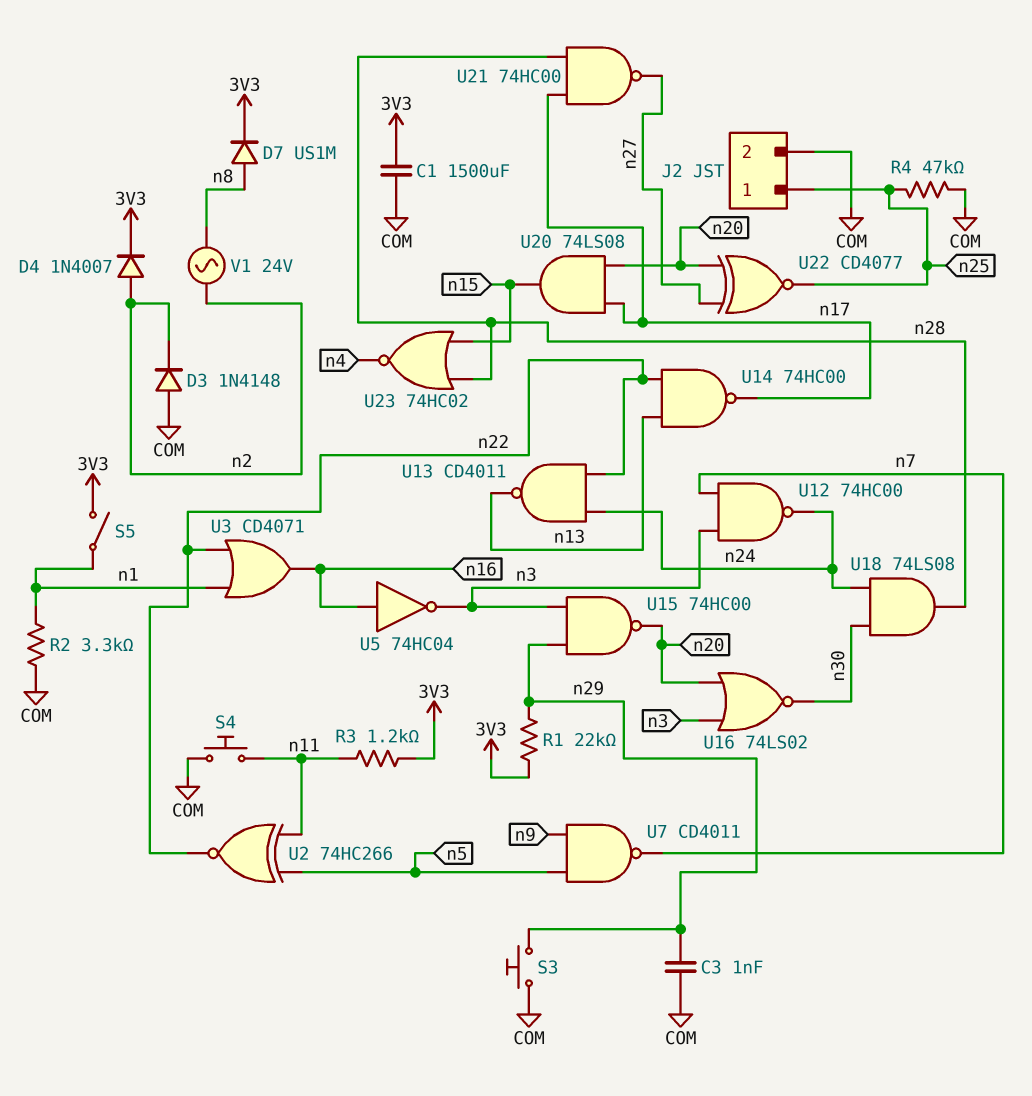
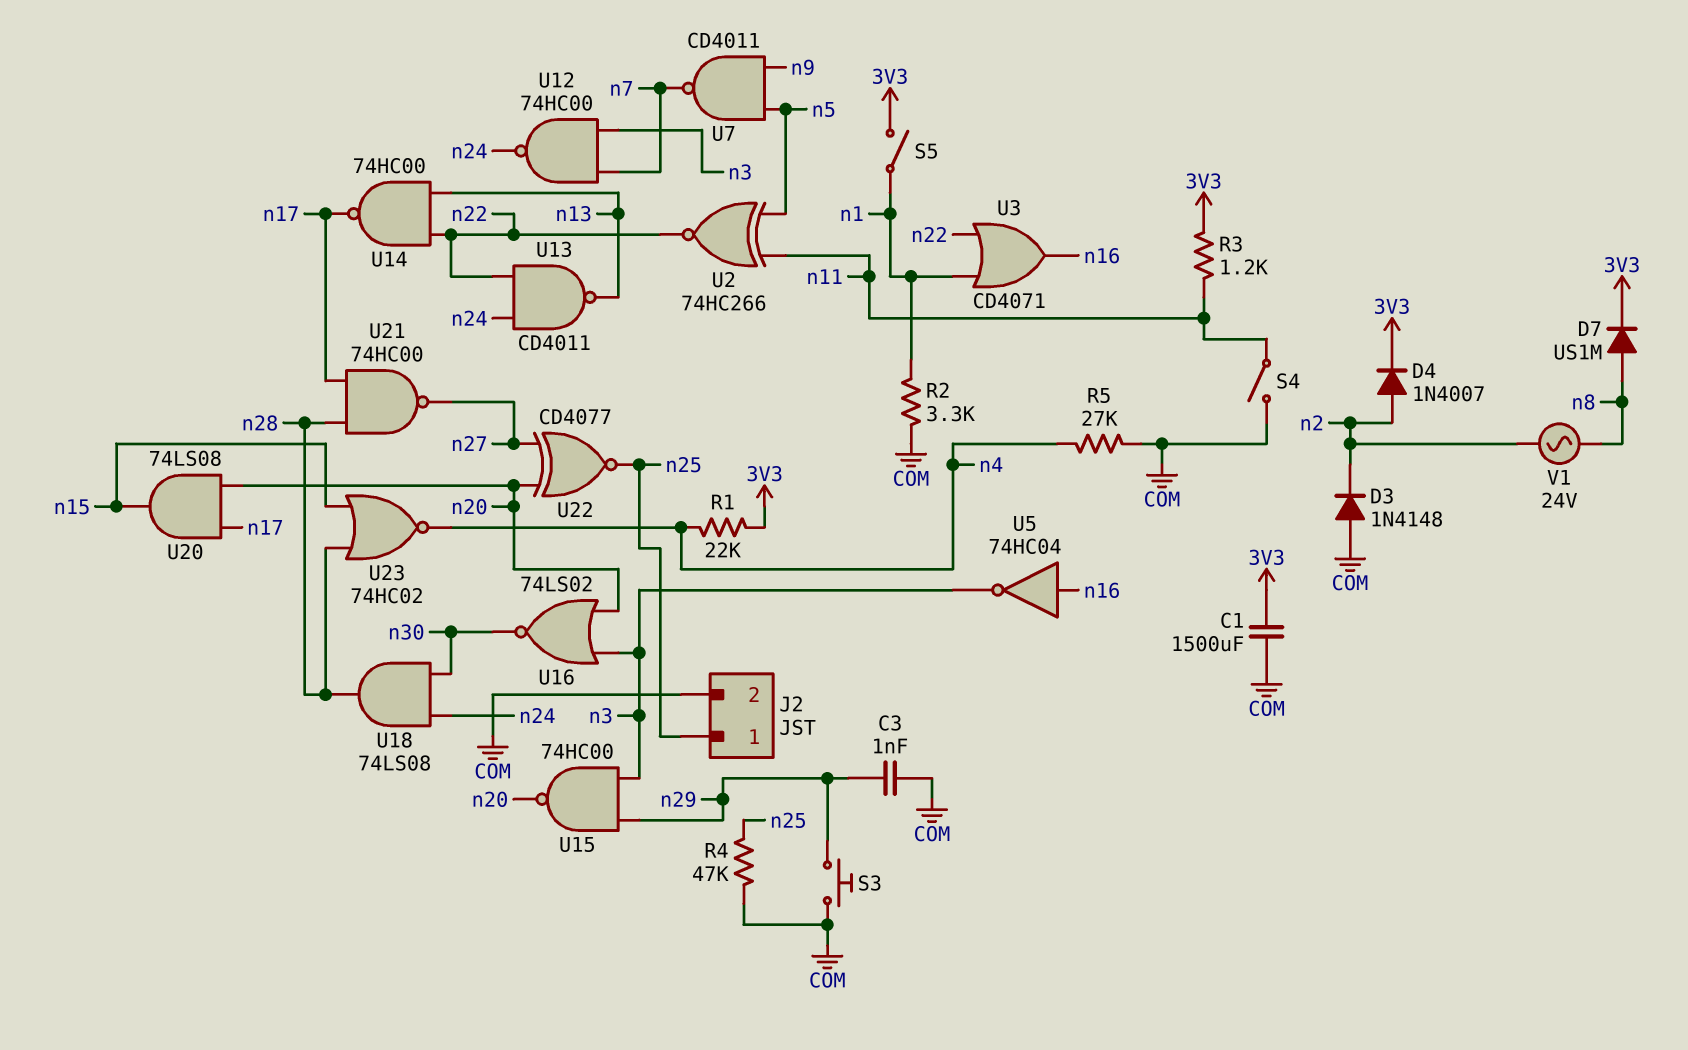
R1: 22k (3V3, n29) -> 22k (3V3, n4)
R5: none -> 27k (COM, n4)
S4: button (COM, n11) -> switch (COM, n11)

